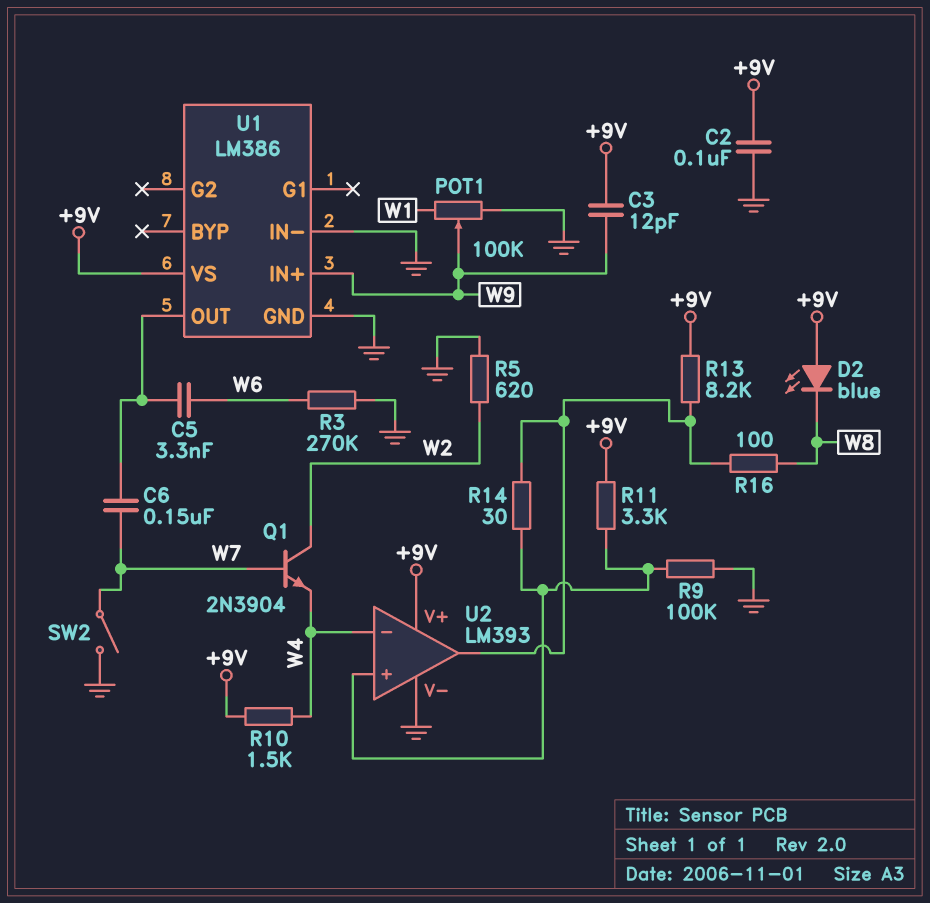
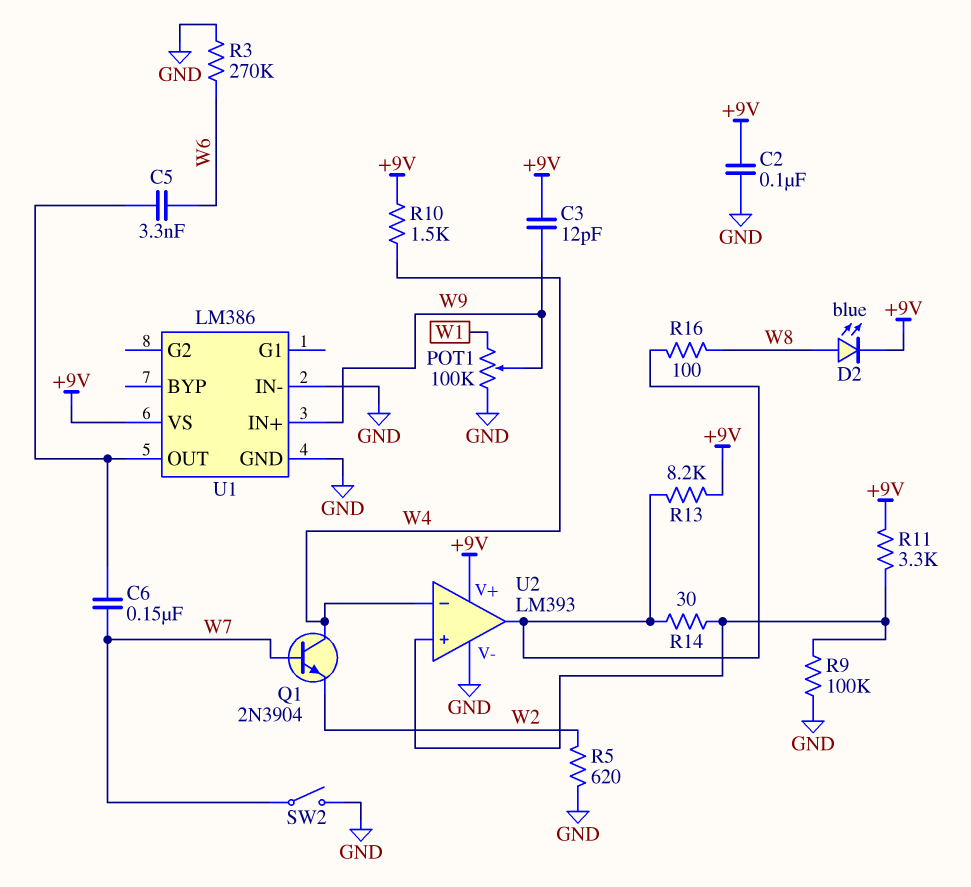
D2: LED blue (A +9V, K W8) -> LED blue (A W8, K +9V)
Q1: NPN 2N3904 (B W7, C W2, E W4) -> NPN 2N3904 (B W7, C W4, E W2)

